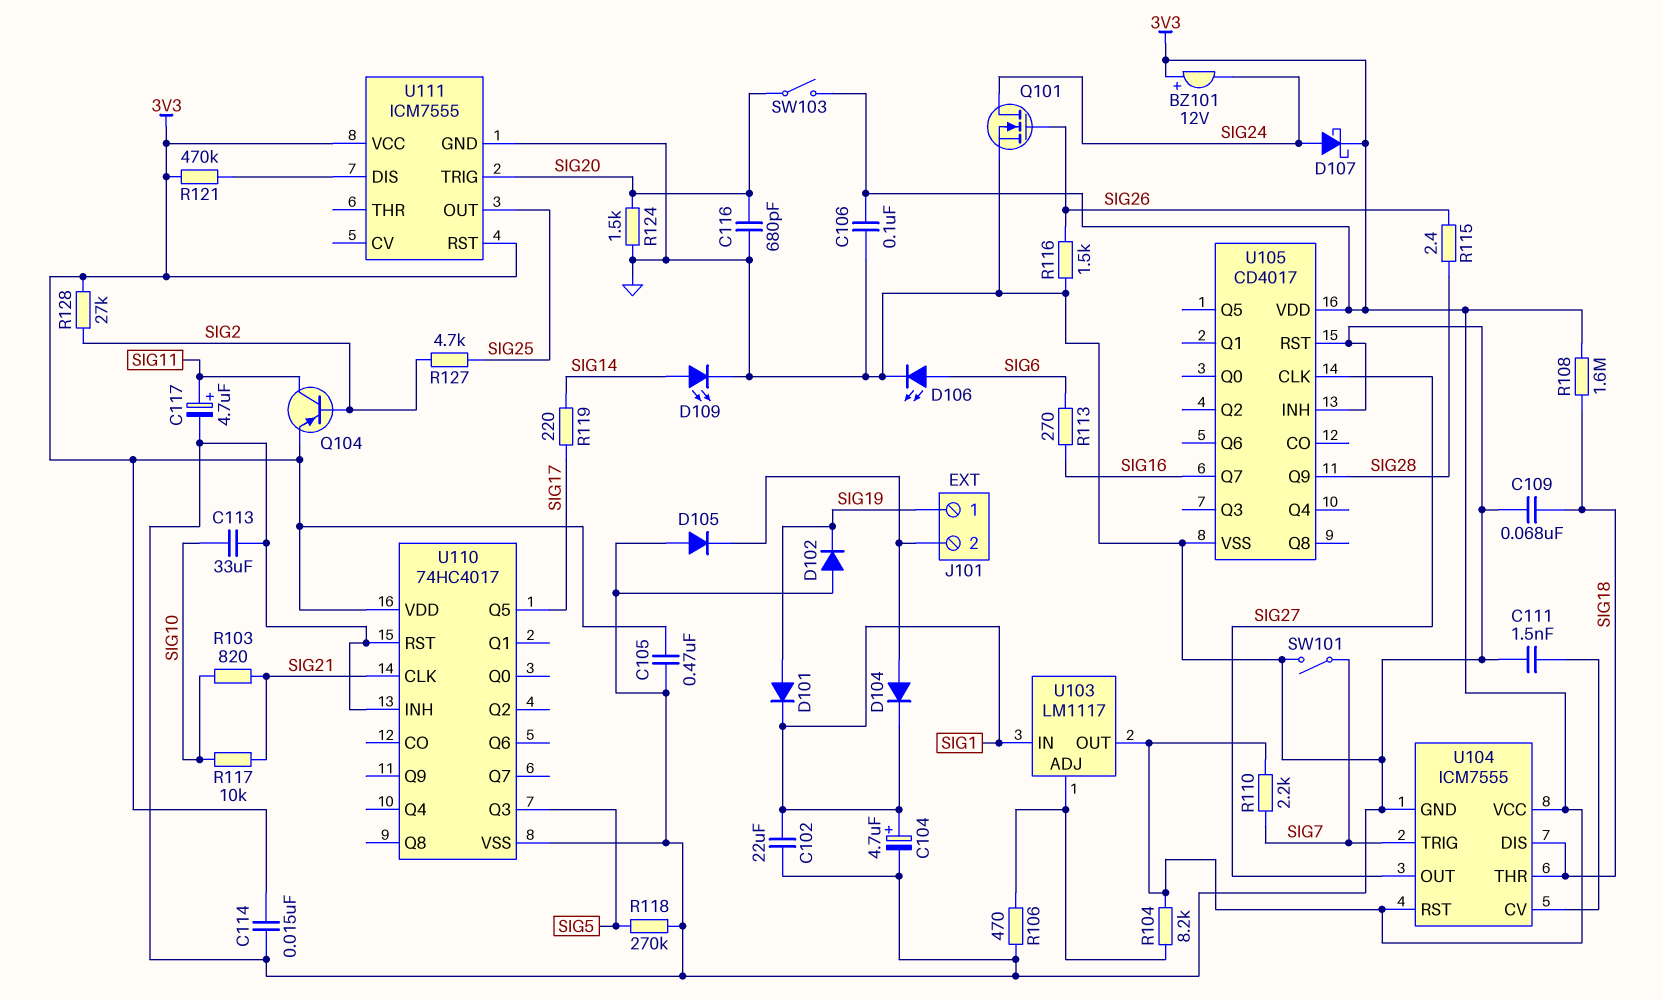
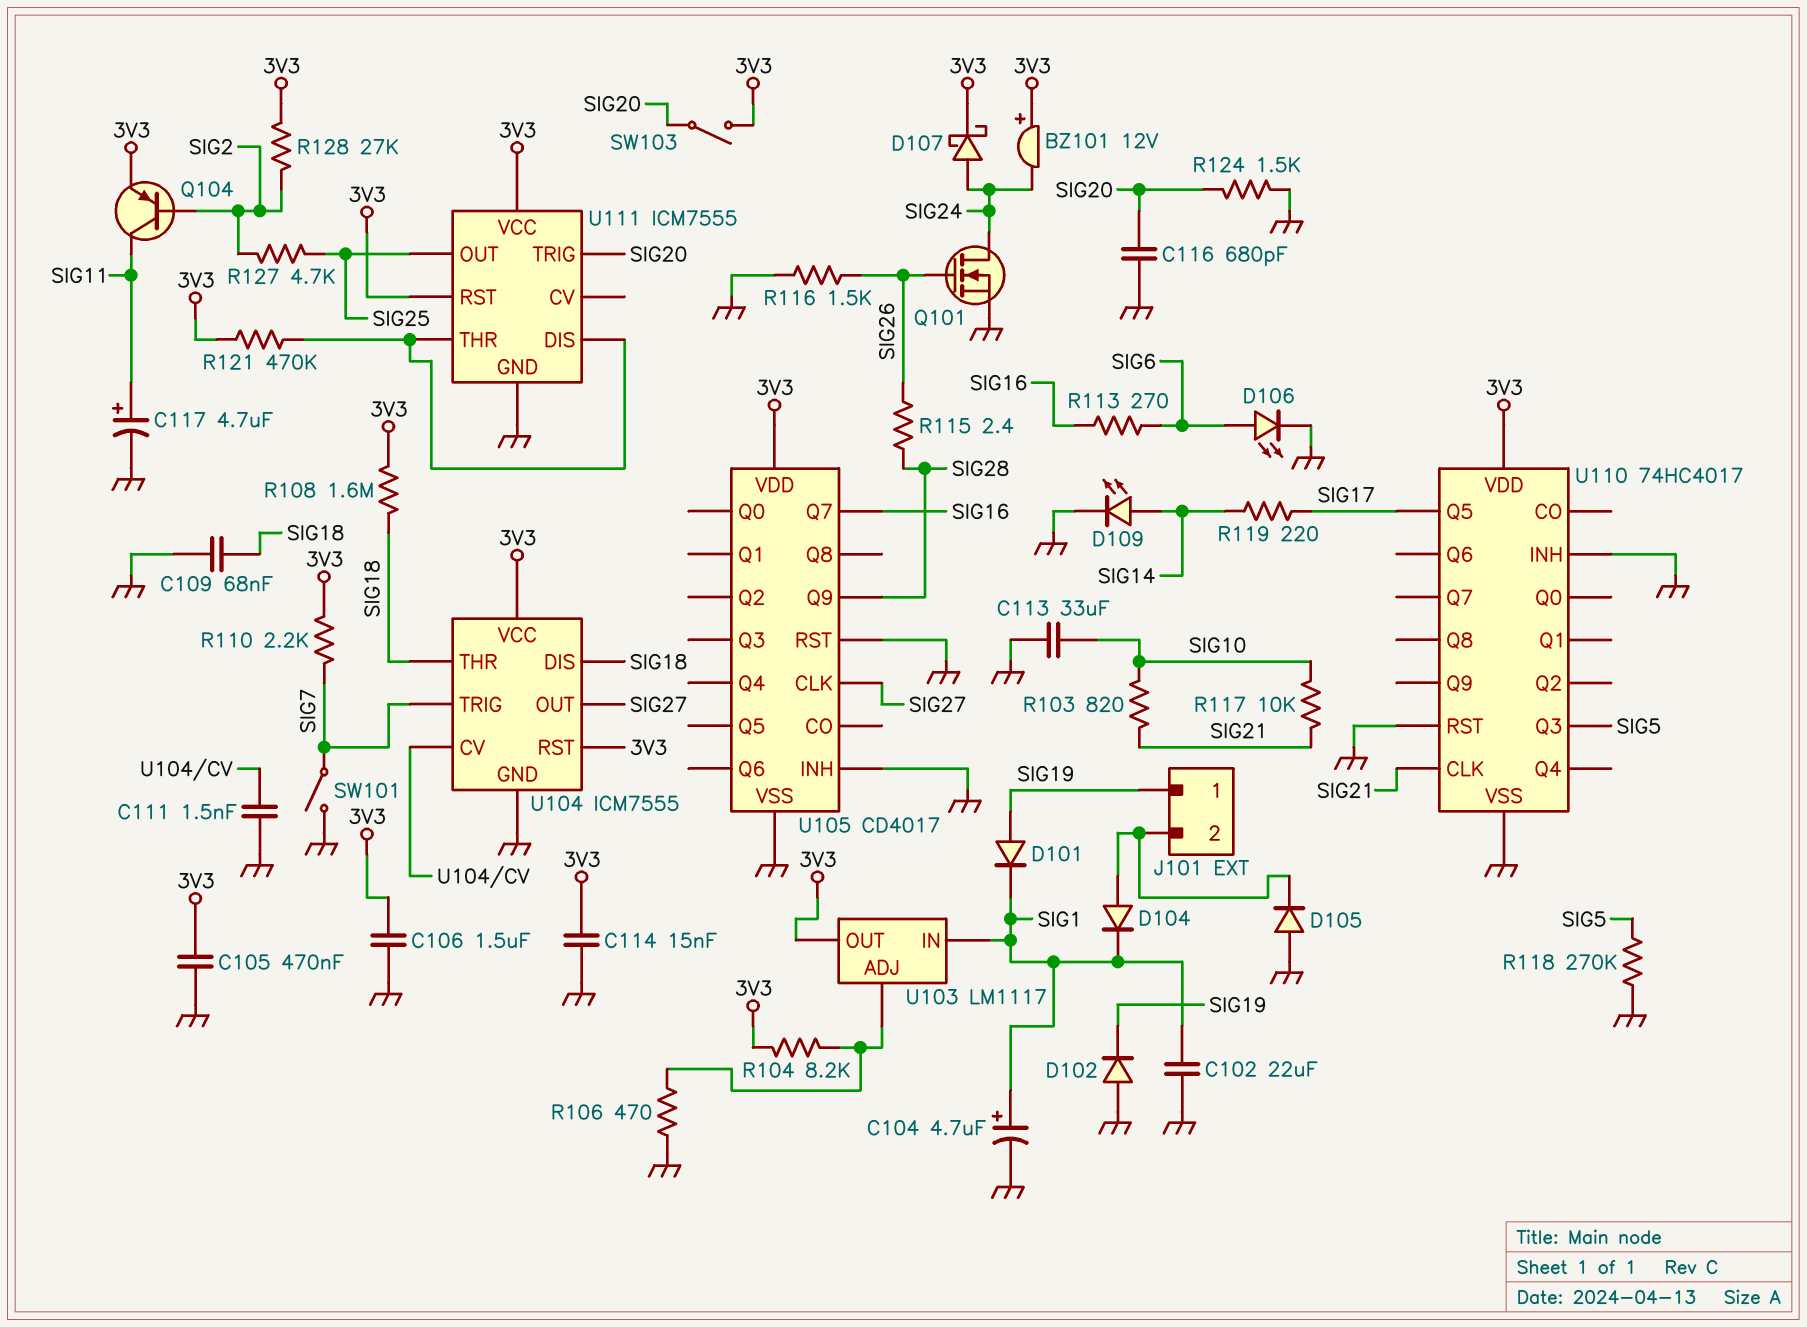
C106: 100nF (3V3, GND) -> 1.5uF (3V3, GND)
U111 pin THR: none -> U111/DIS

